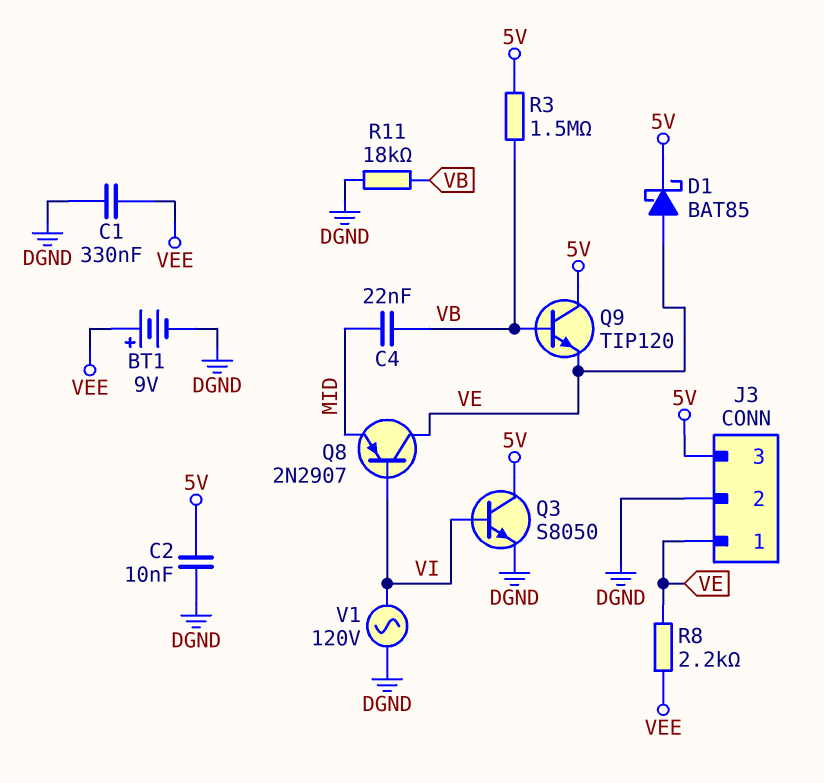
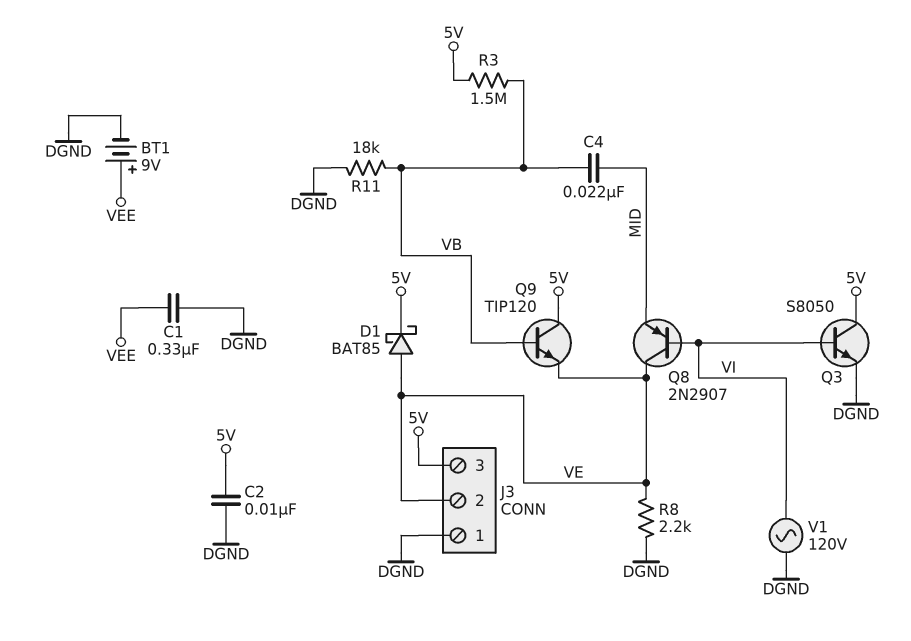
J3 pin 1: VE -> DGND
J3 pin 2: DGND -> VE
R8: 2.2k (VE, VEE) -> 2.2k (DGND, VE)

